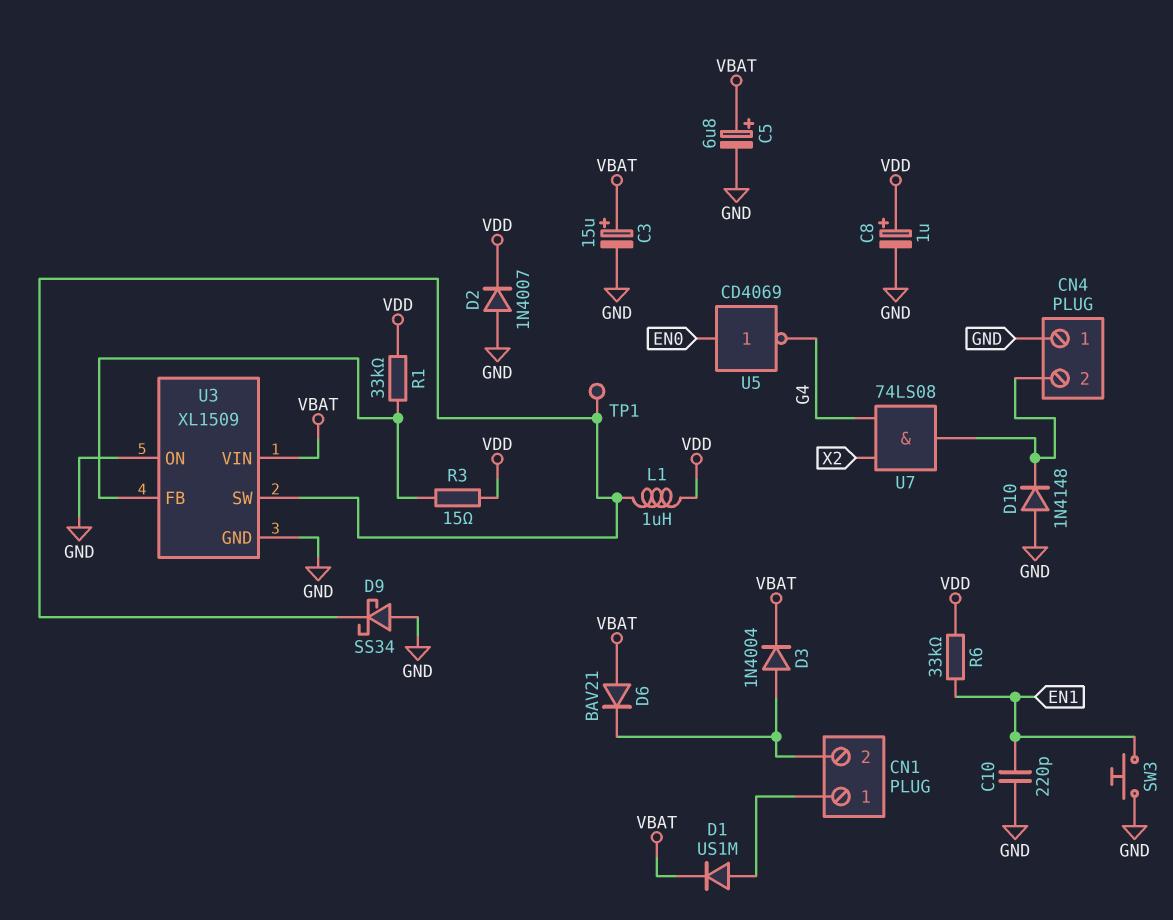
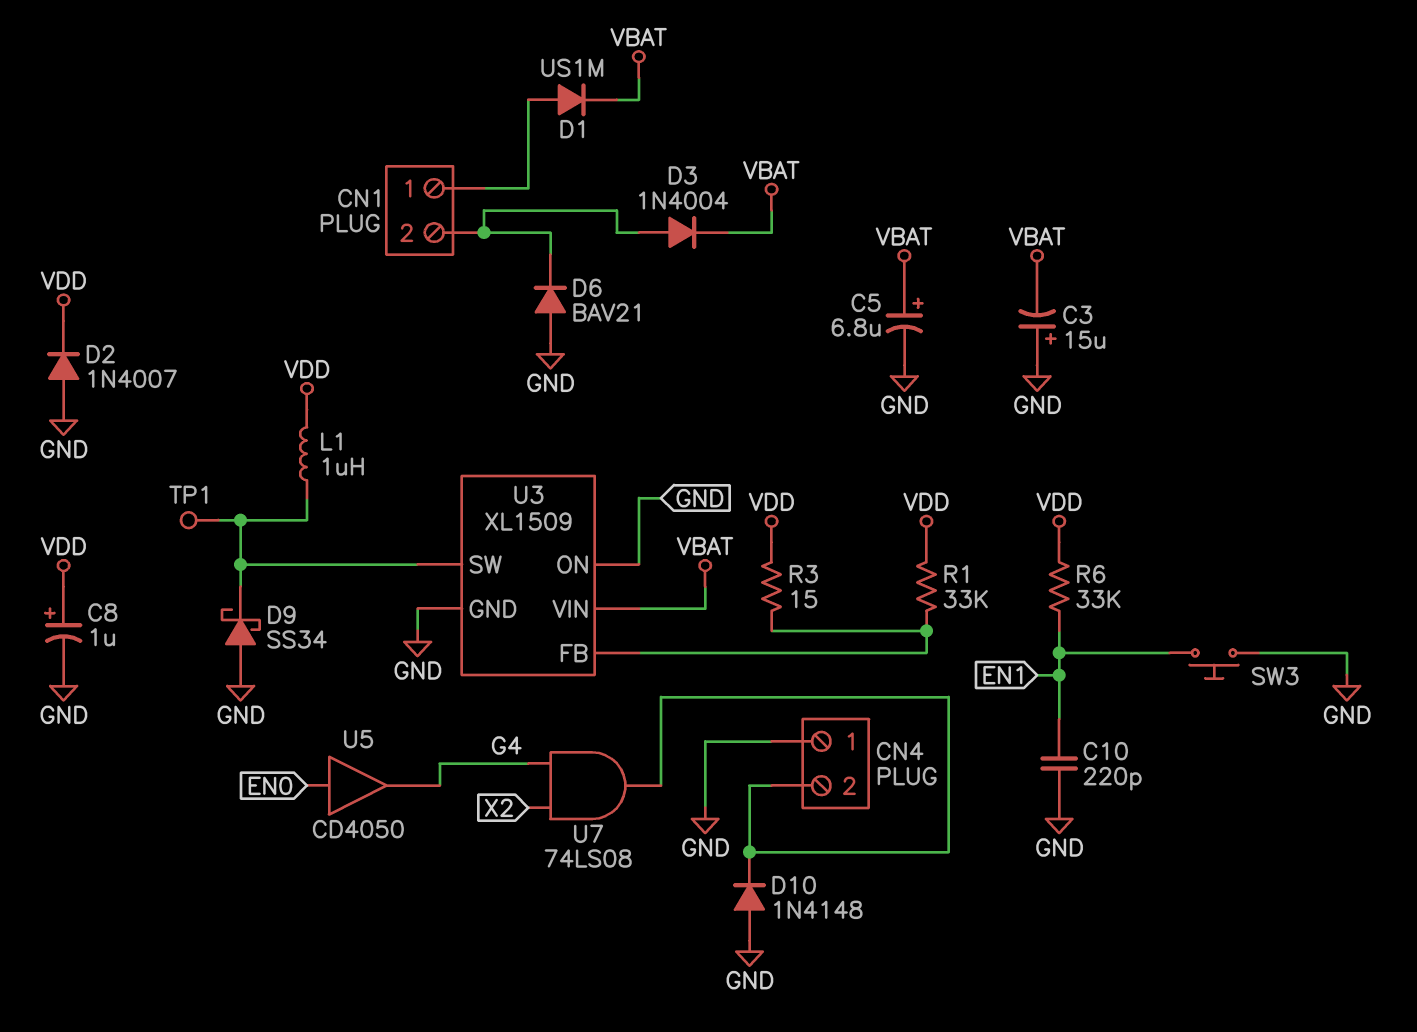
C3: 15uF (plus VBAT, minus GND) -> 15uF (plus GND, minus VBAT)
D6: diode BAV21 (A VBAT, K CN1/2) -> diode BAV21 (A GND, K CN1/2)
U5: NOT CD4069 (in EN0, out G4) -> buffer CD4050 (in EN0, out G4)

